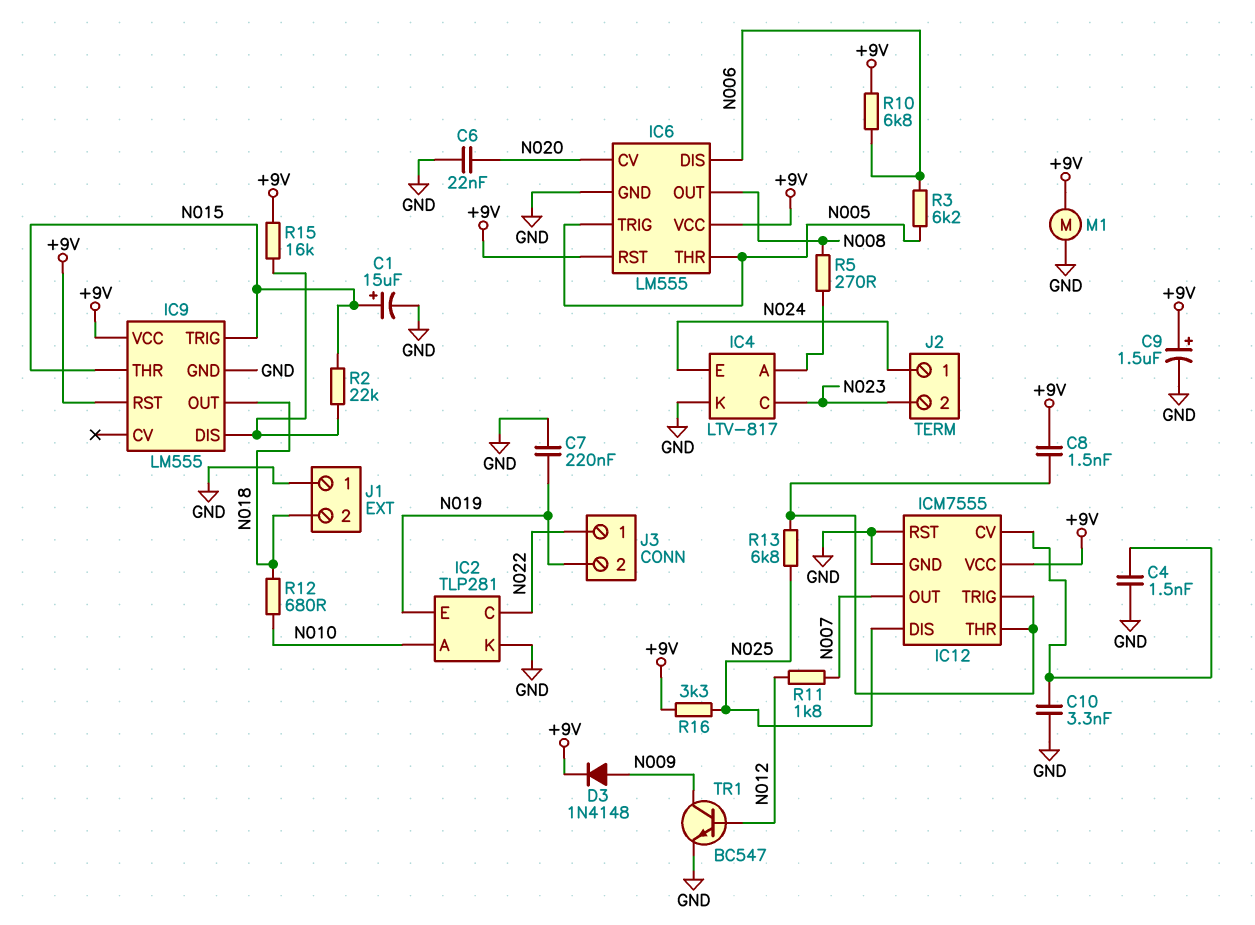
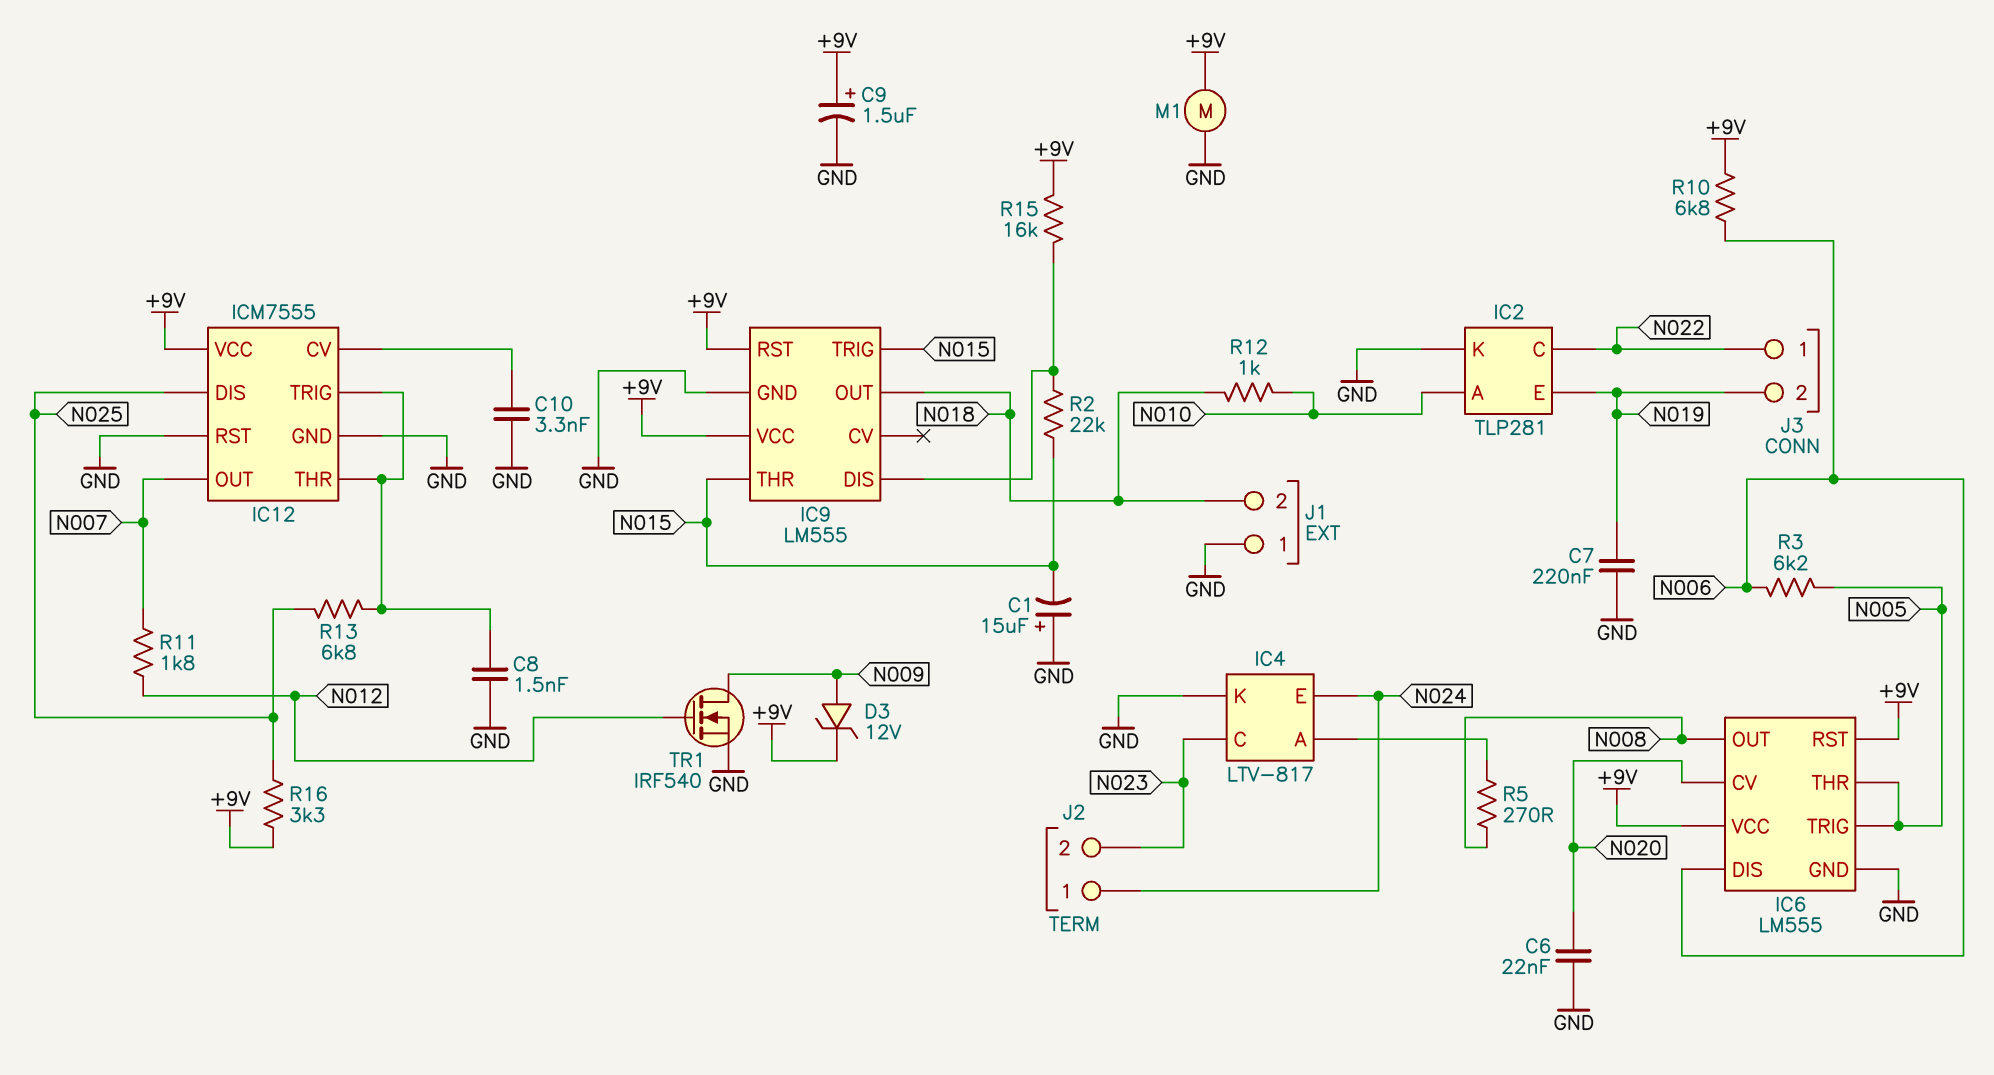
C1: 15uF (plus N015, minus GND) -> 15uF (plus GND, minus N015)
C4: 1.5nF (GND, IC12/CV) -> none
C8: 1.5nF (+9V, IC12/THR) -> 1.5nF (GND, IC12/THR)
D3: diode 1N4148 (A N009, K +9V) -> zener 12V (A N009, K +9V)
R12: 680 (N010, N018) -> 1k (N010, N018)
TR1: NPN BC547 (B N012, C N009, E GND) -> NMOS IRF540 (G N012, D N009, S GND)

